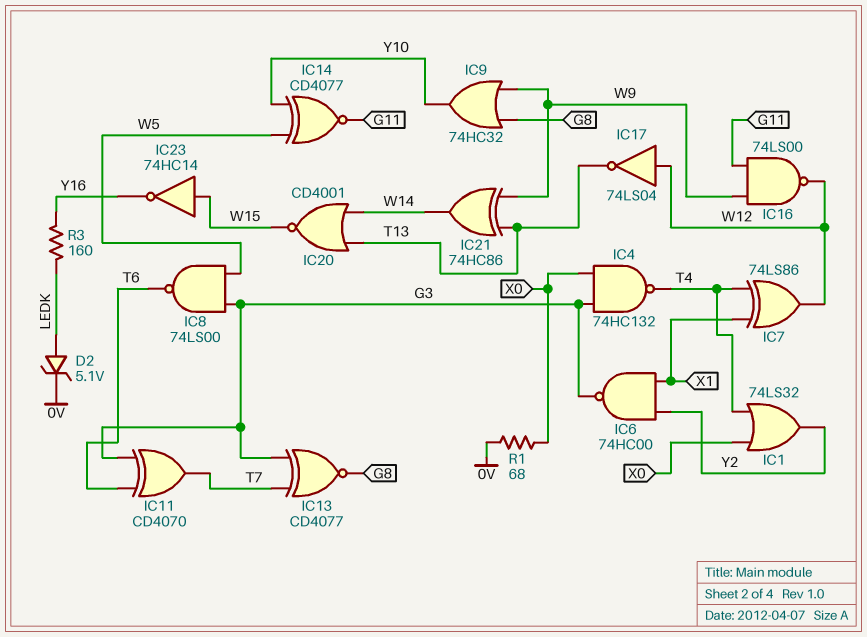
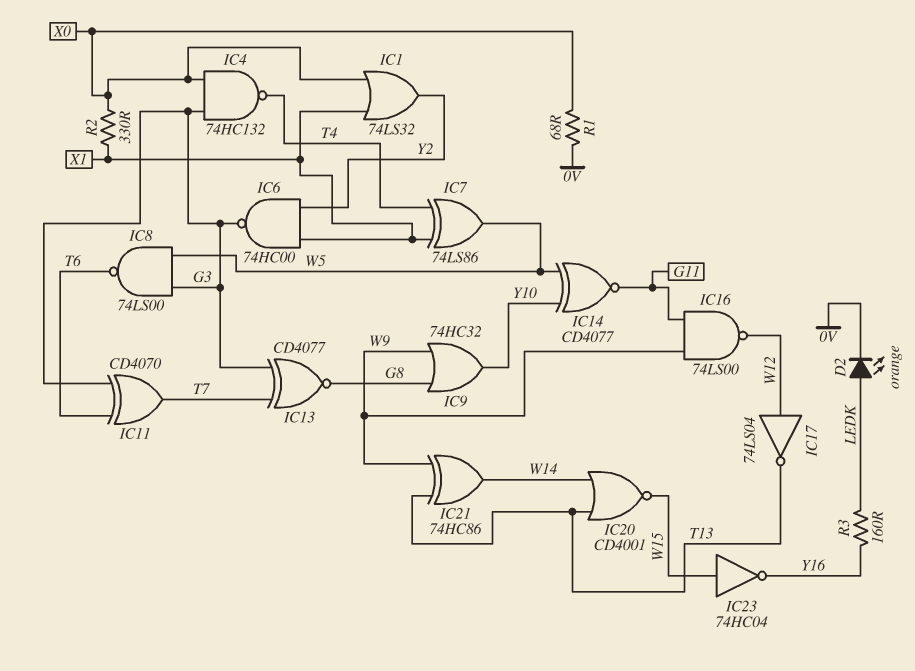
D2: zener 5.1V (A LEDK, K 0V) -> LED orange (A LEDK, K 0V)
IC1: OR 74LS32 (in T4, in X0, out Y2) -> OR 74LS32 (in X0, in X1, out Y2)
IC7: XOR 74LS86 (in T4, in X1, out W12) -> XOR 74LS86 (in T4, in X1, out W5)
IC23: NOT 74HC14 (in W15, out Y16) -> NOT 74HC04 (in W15, out Y16)
R2: none -> 330 (X0, X1)

